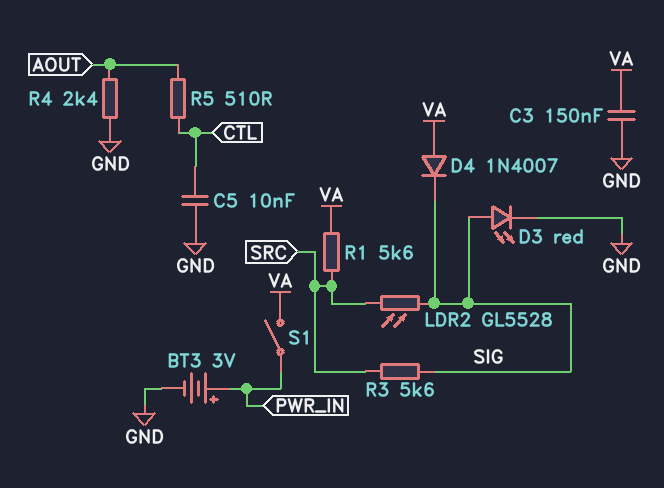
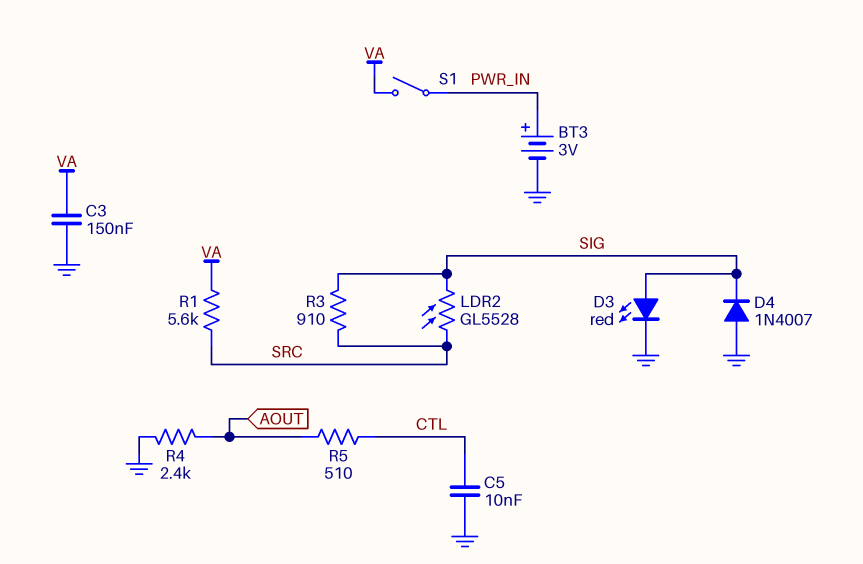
D4: diode 1N4007 (A VA, K SIG) -> diode 1N4007 (A GND, K SIG)
R3: 5.6k (SIG, SRC) -> 910 (SIG, SRC)

